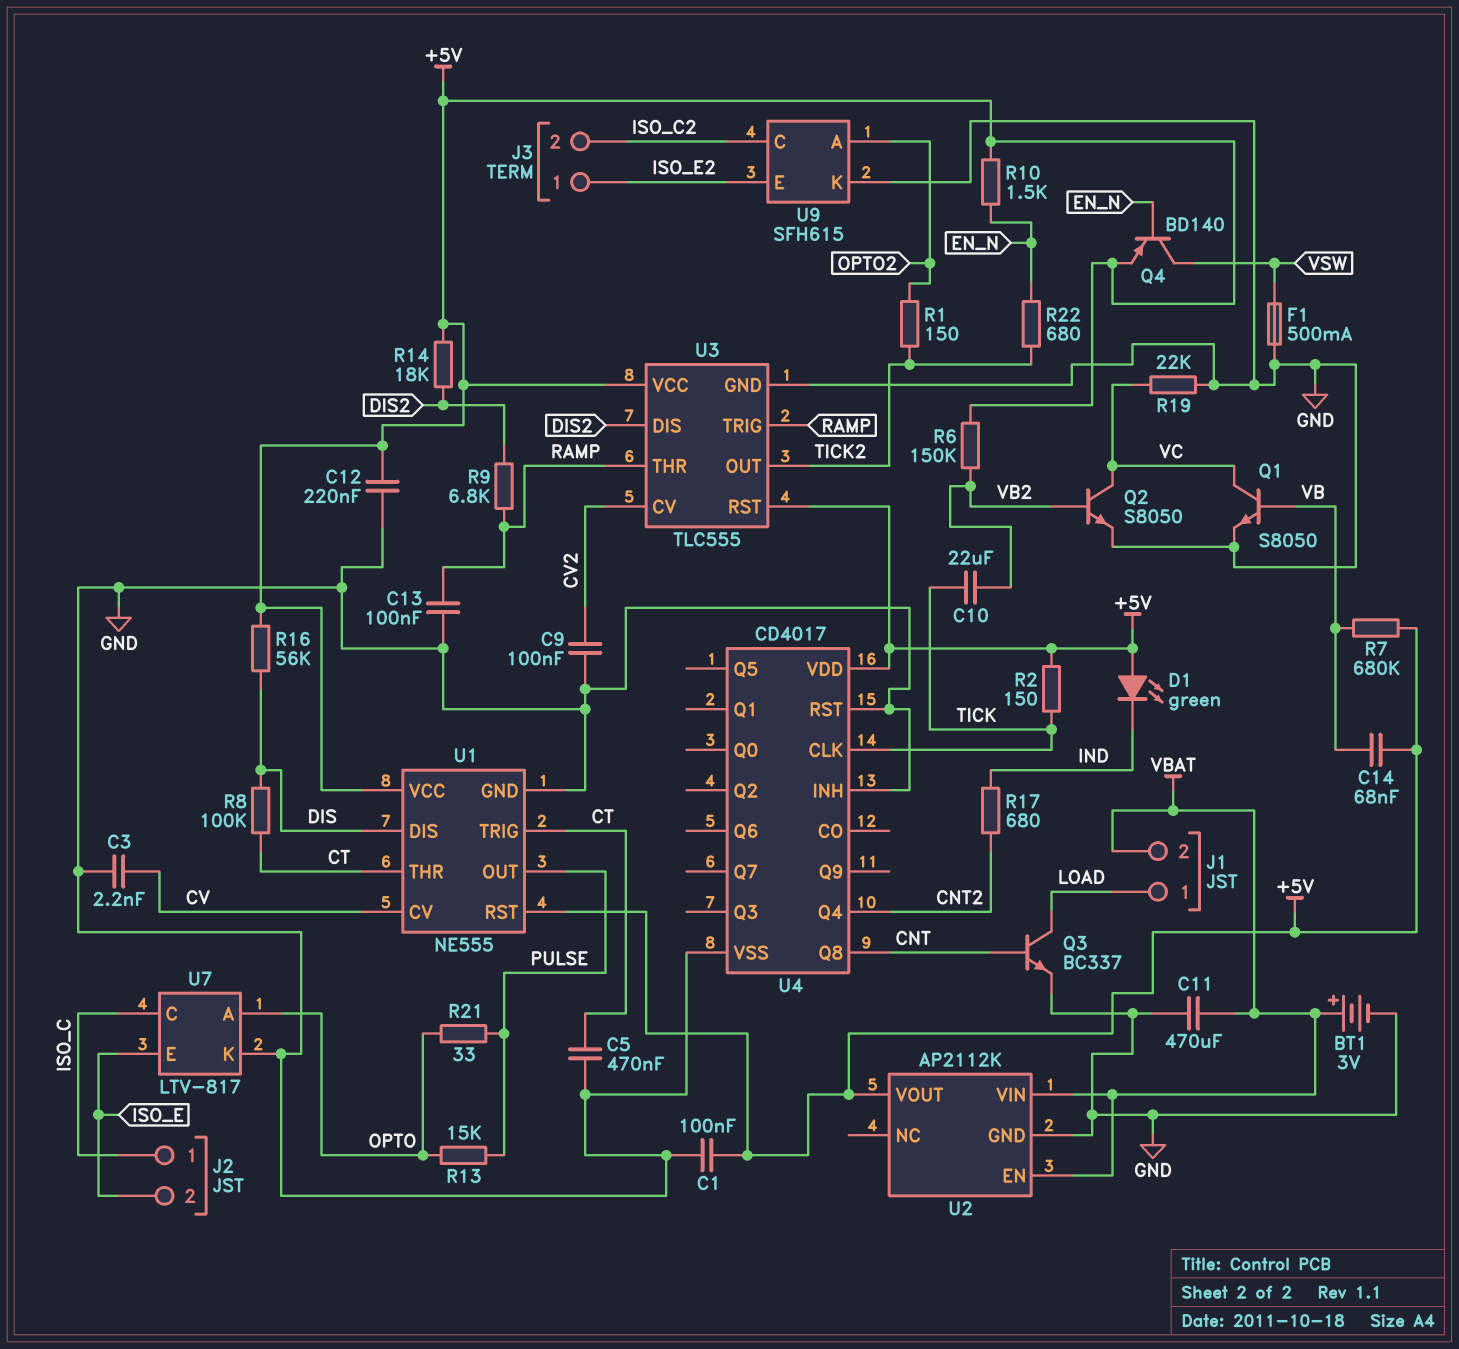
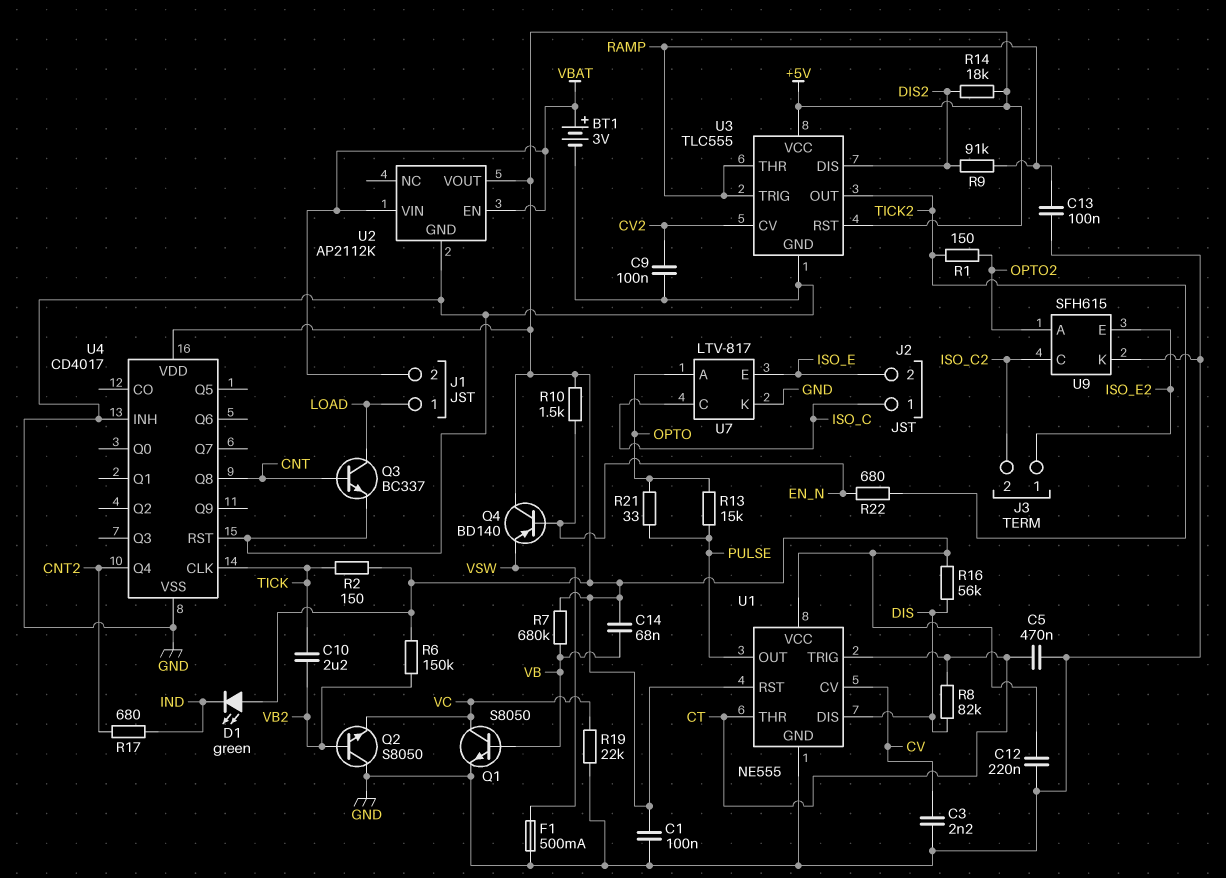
C10: 22uF (TICK, VB2) -> 2.2uF (TICK, VB2)
C11: 470uF (GND, VBAT) -> none
Q2: NPN S8050 (B VB2, C VC, E GND) -> NPN S8050 (B VB2, C GND, E VC)
Q4: PNP BD140 (B EN_N, C VSW, E +5V) -> PNP BD140 (B EN_N, C +5V, E VSW)
R8: 100k (CT, DIS) -> 82k (CT, DIS)
R9: 6.8k (DIS2, RAMP) -> 91k (DIS2, RAMP)

